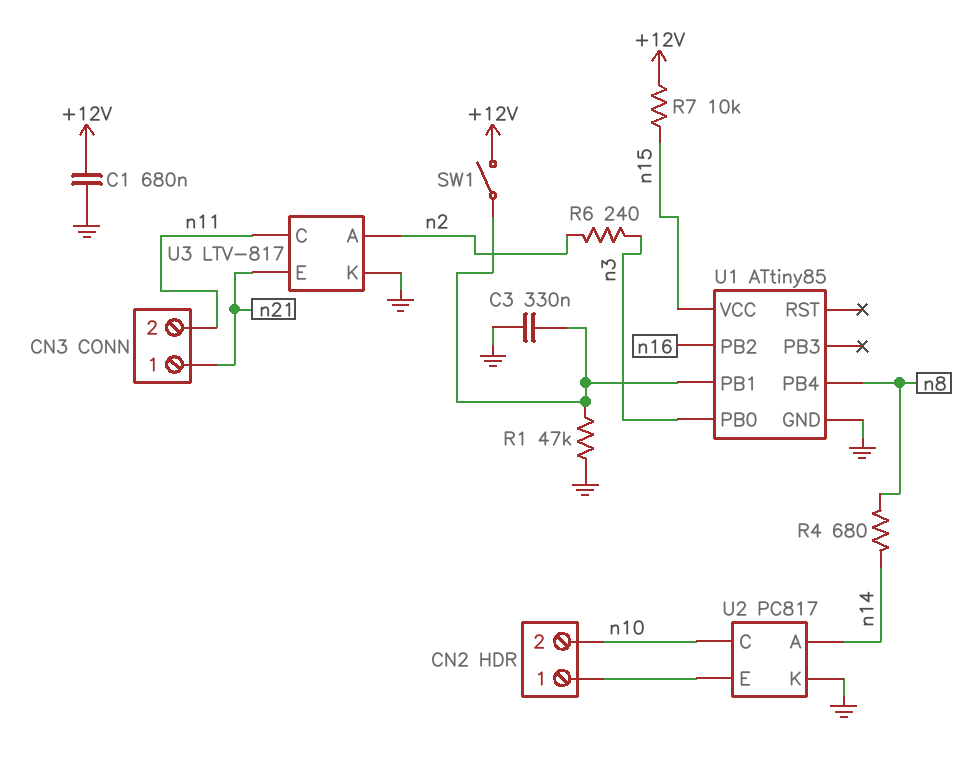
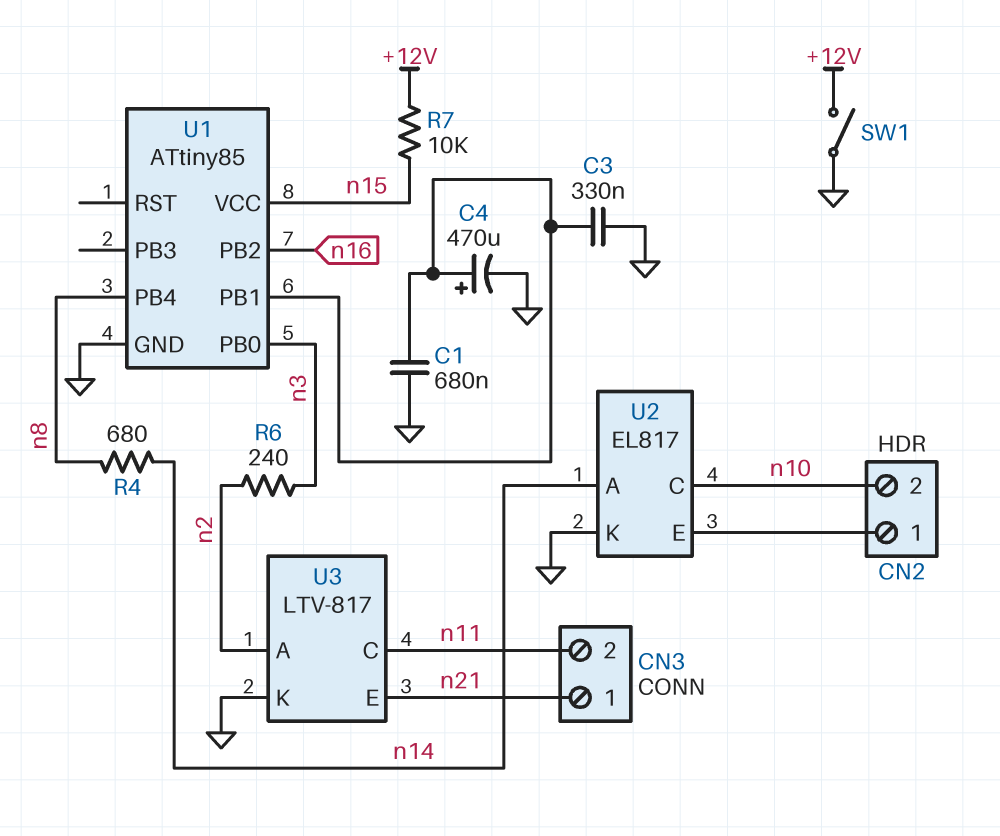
C1: 680nF (+12V, GND) -> 680nF (GND, U1/PB1)
C4: none -> 470uF (plus U1/PB1, minus GND)
R1: 47k (GND, U1/PB1) -> none
SW1: switch (+12V, U1/PB1) -> switch (+12V, GND)
U2: PC817 -> EL817

